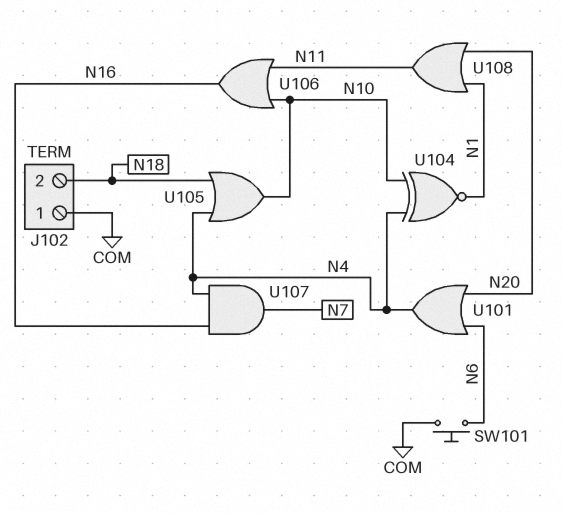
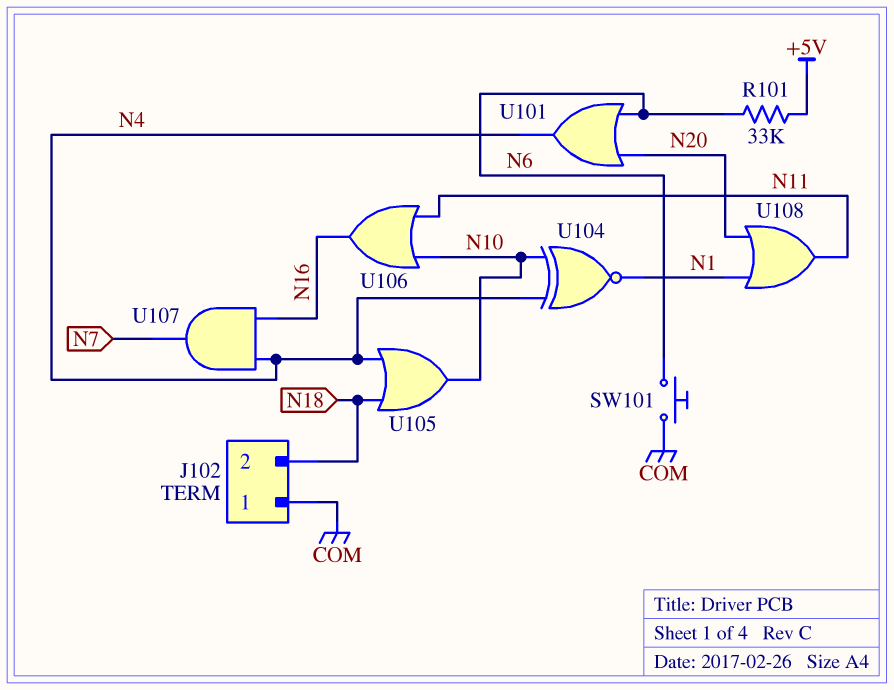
R101: none -> 33k (+5V, N6)

